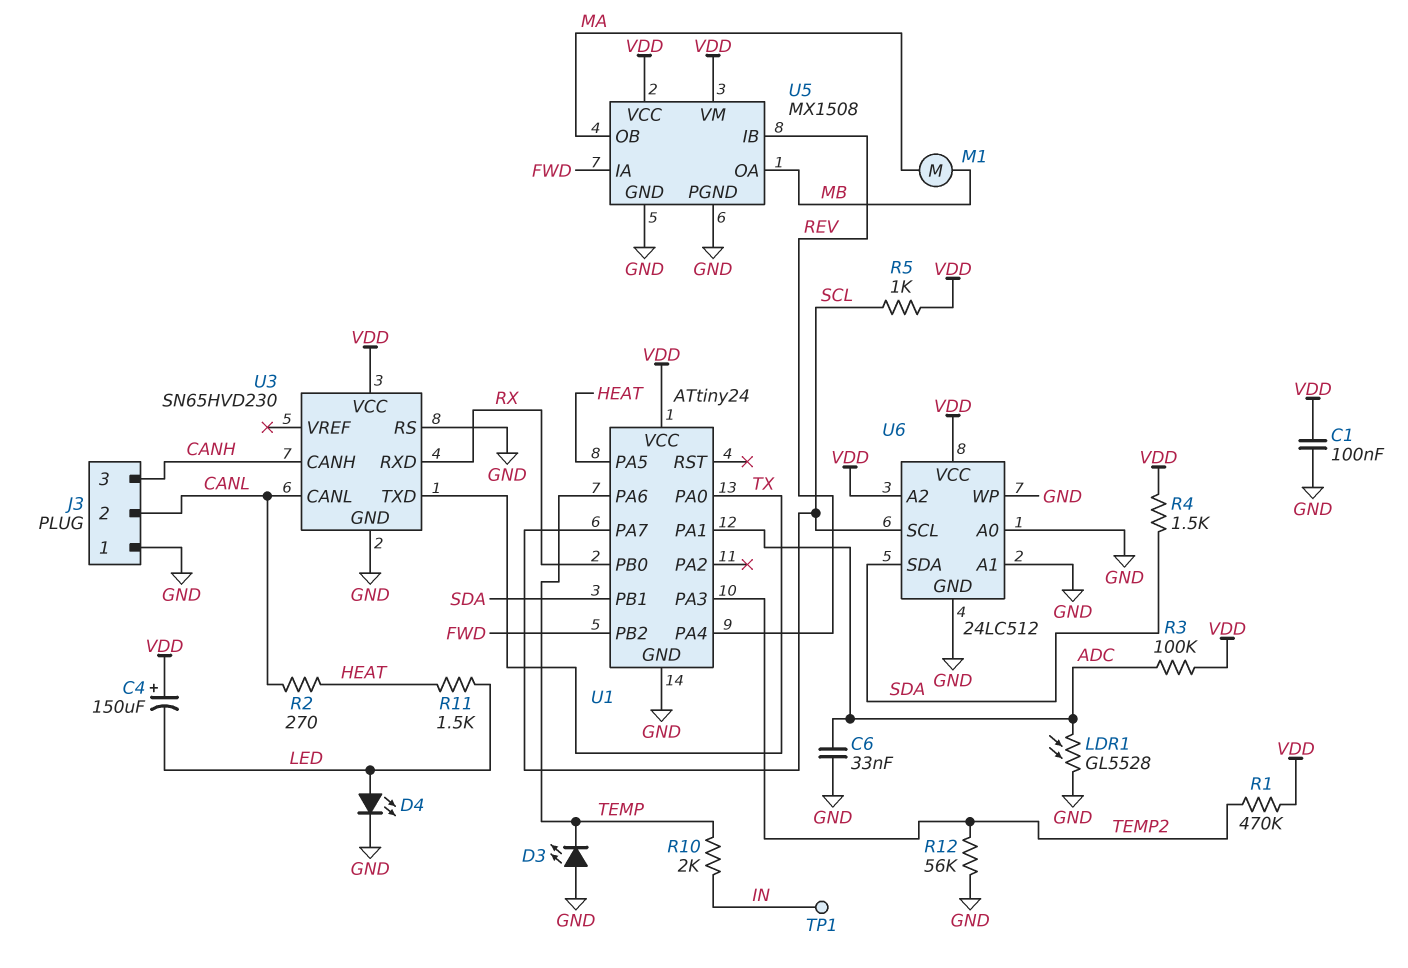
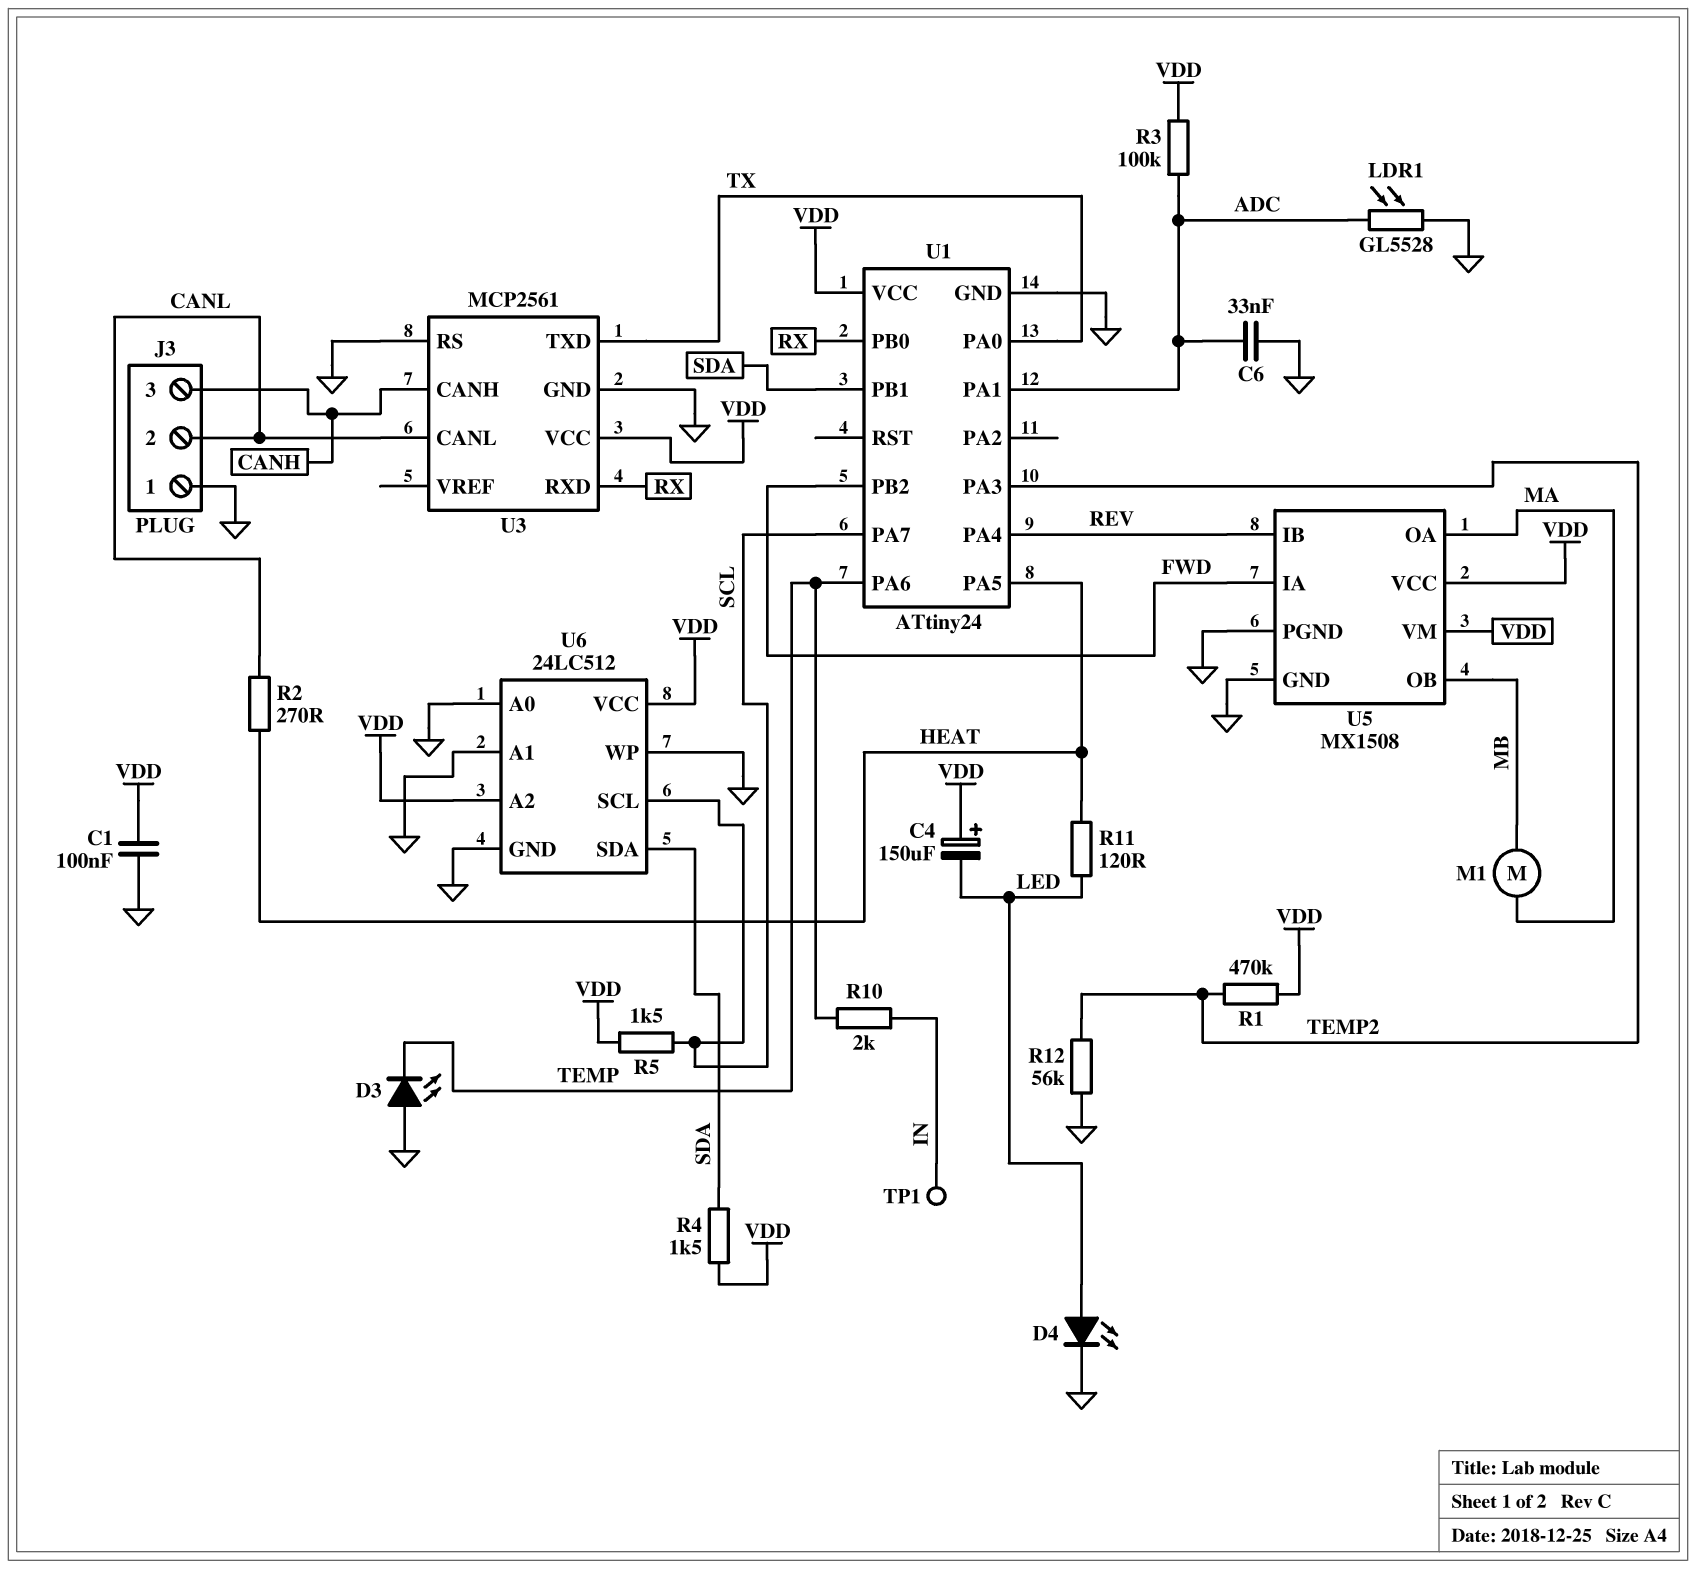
R5: 1k (SCL, VDD) -> 1.5k (SCL, VDD)
R11: 1.5k (HEAT, LED) -> 120 (HEAT, LED)
U3: SN65HVD230 -> MCP2561
U5 pin OA: MB -> MA
U5 pin OB: MA -> MB

